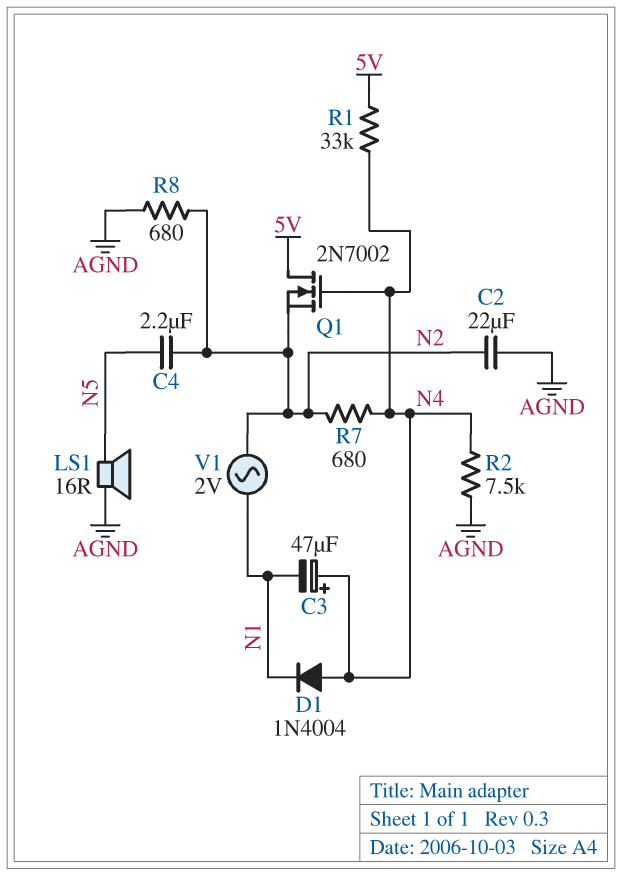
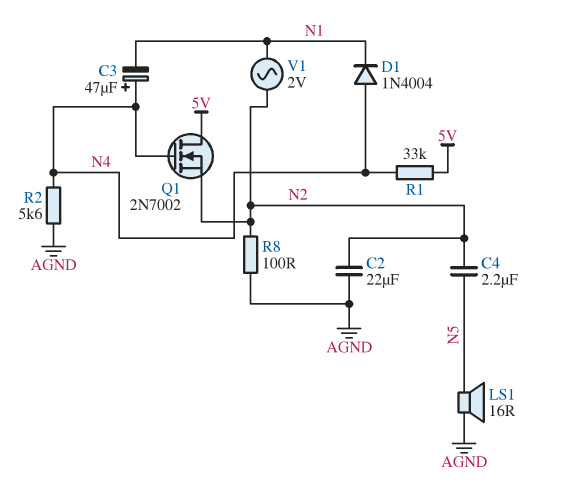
R2: 7.5k (AGND, N4) -> 5.6k (AGND, N4)
R7: 680 (N2, N4) -> none
R8: 680 (AGND, N2) -> 100 (AGND, N2)

